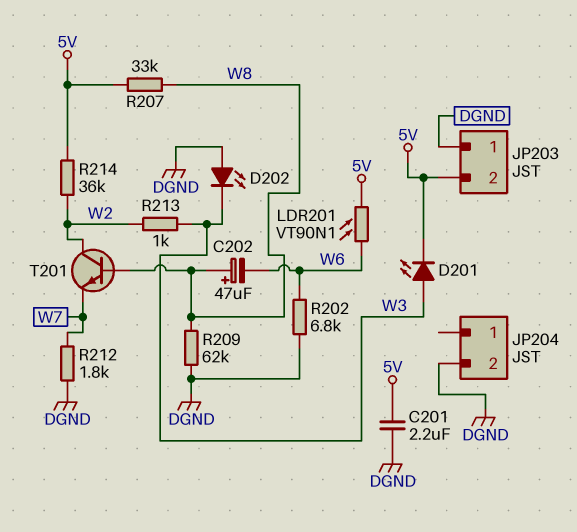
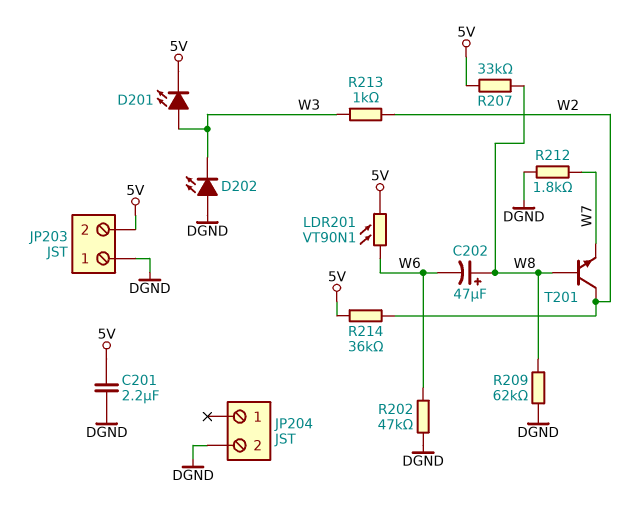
R202: 6.8k (DGND, W6) -> 47k (DGND, W6)

